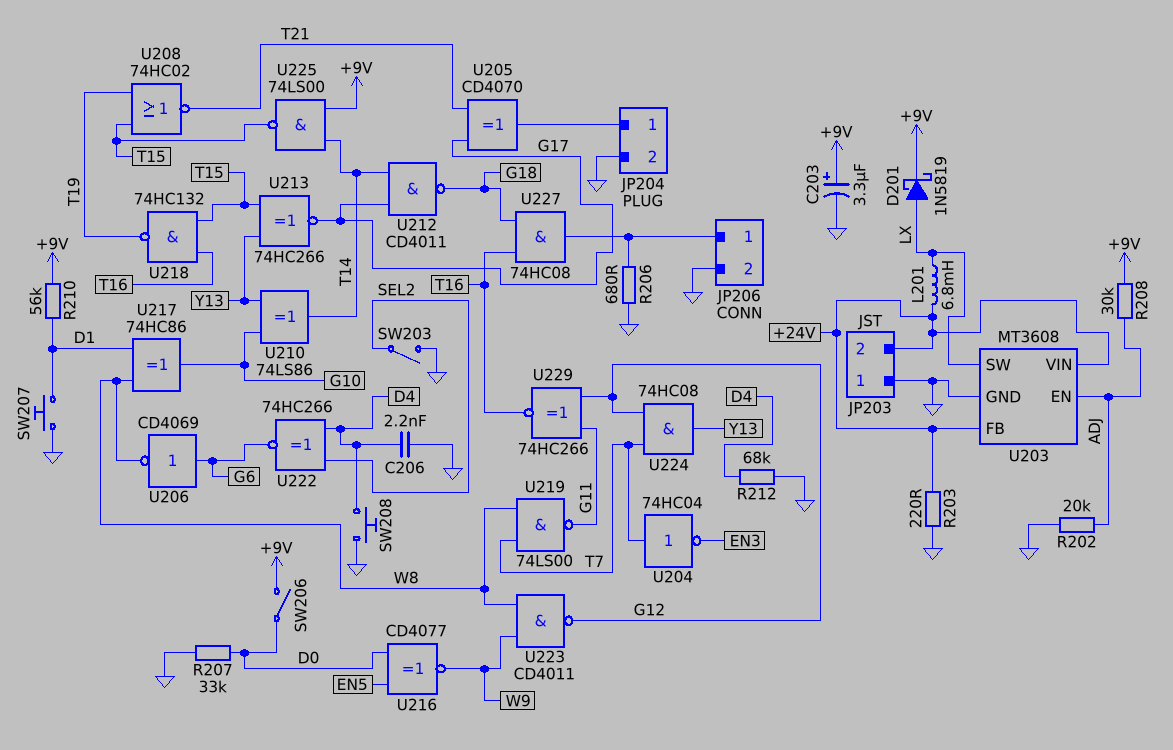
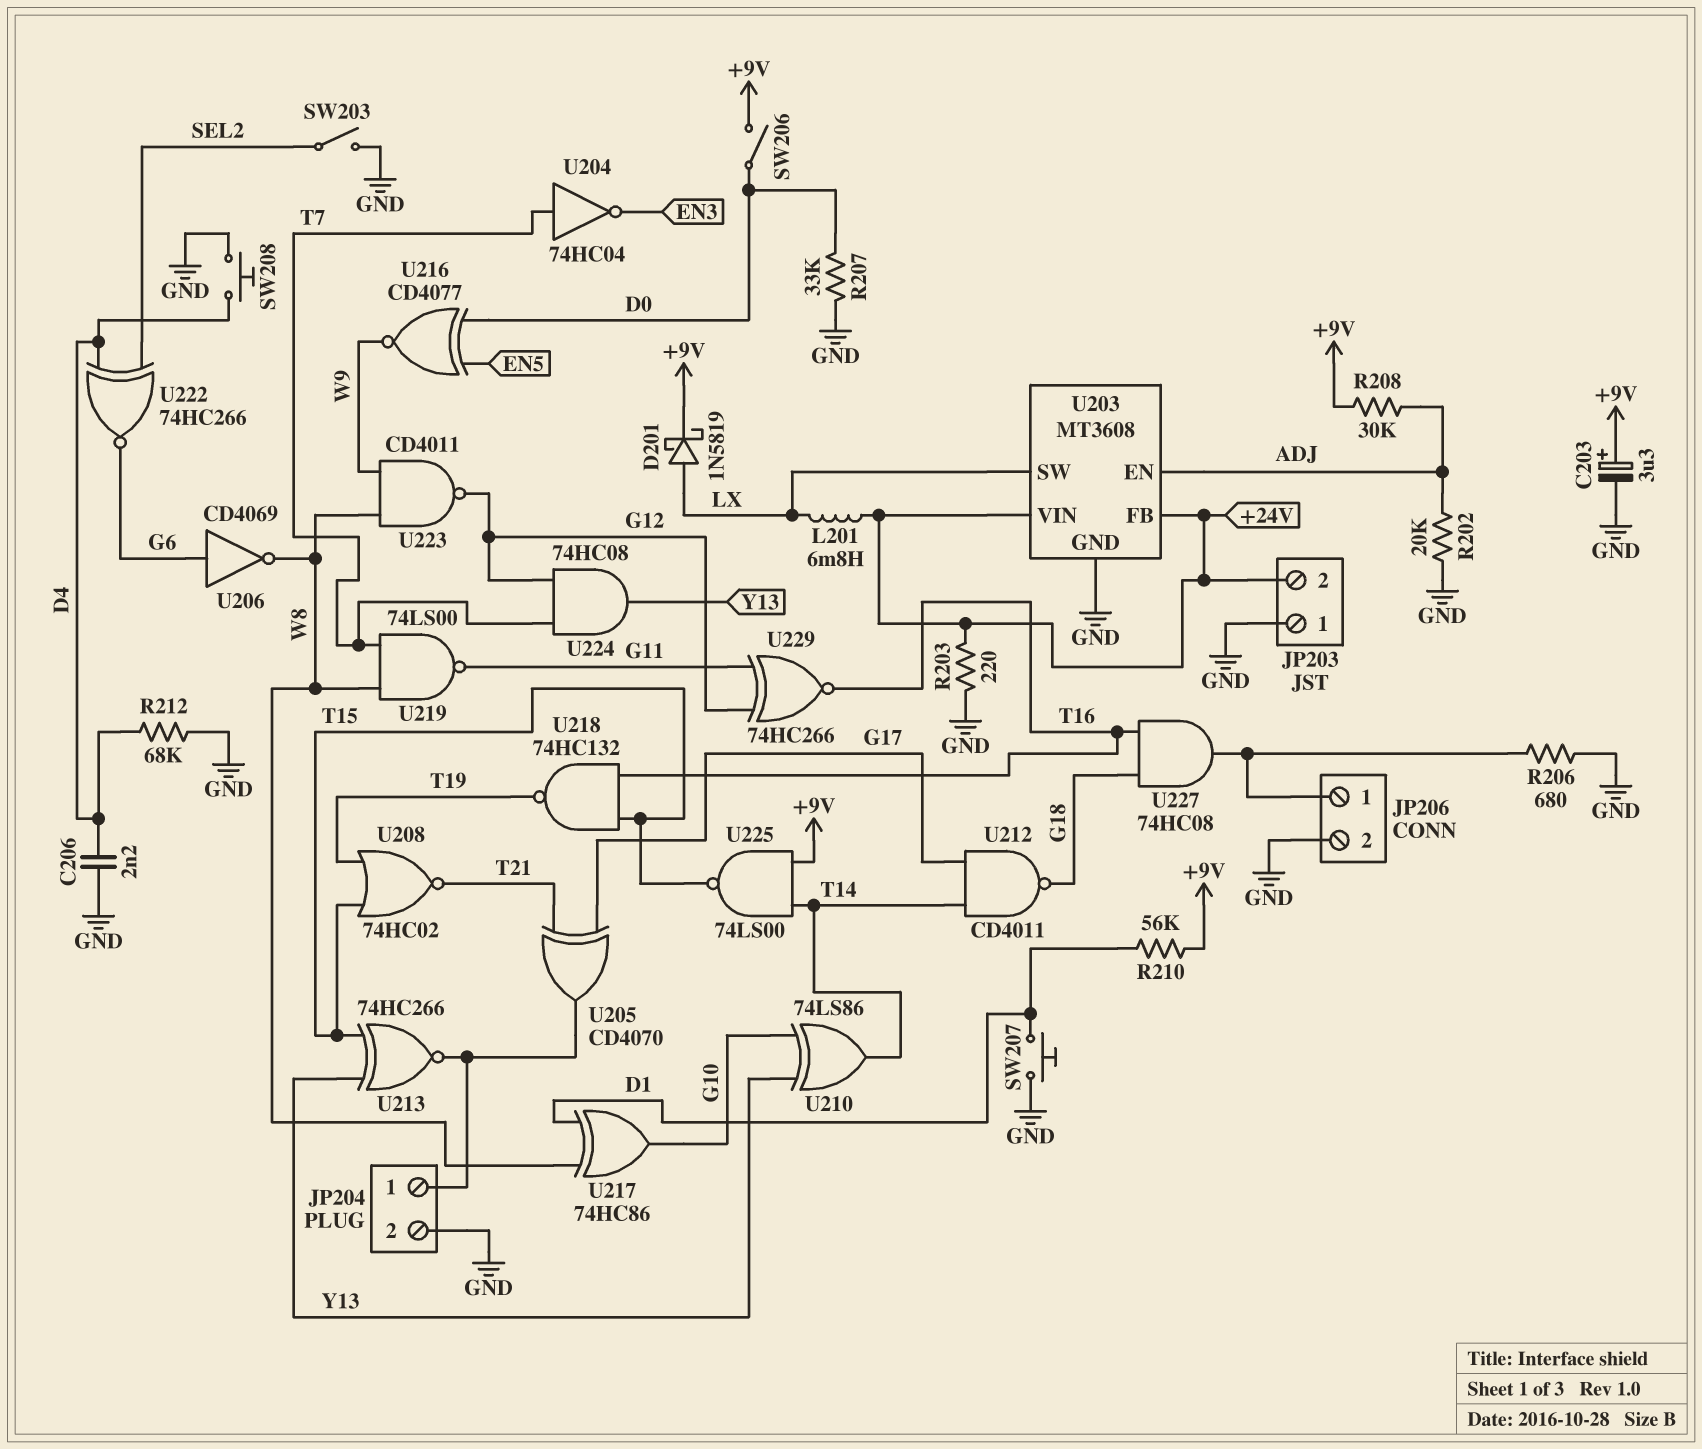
U213: XNOR 74HC266 (in T15, in Y13, out G17) -> XNOR 74HC266 (in T15, in Y13, out JP204/1)

